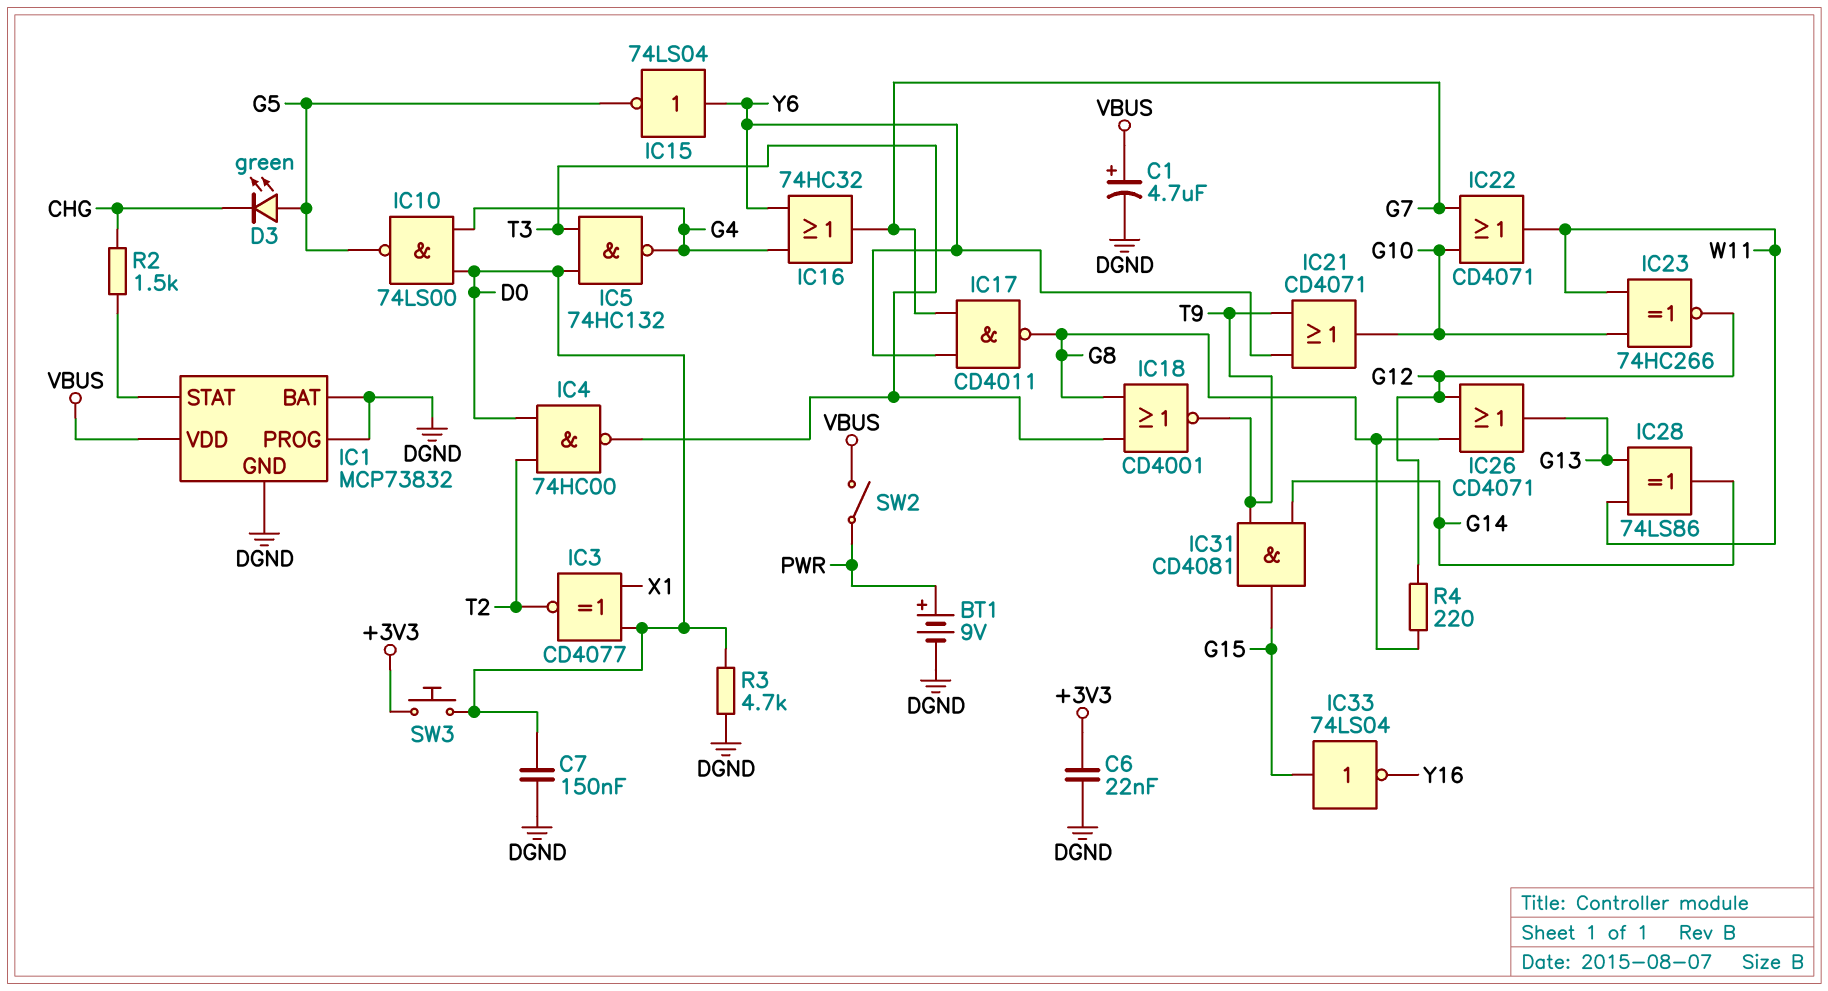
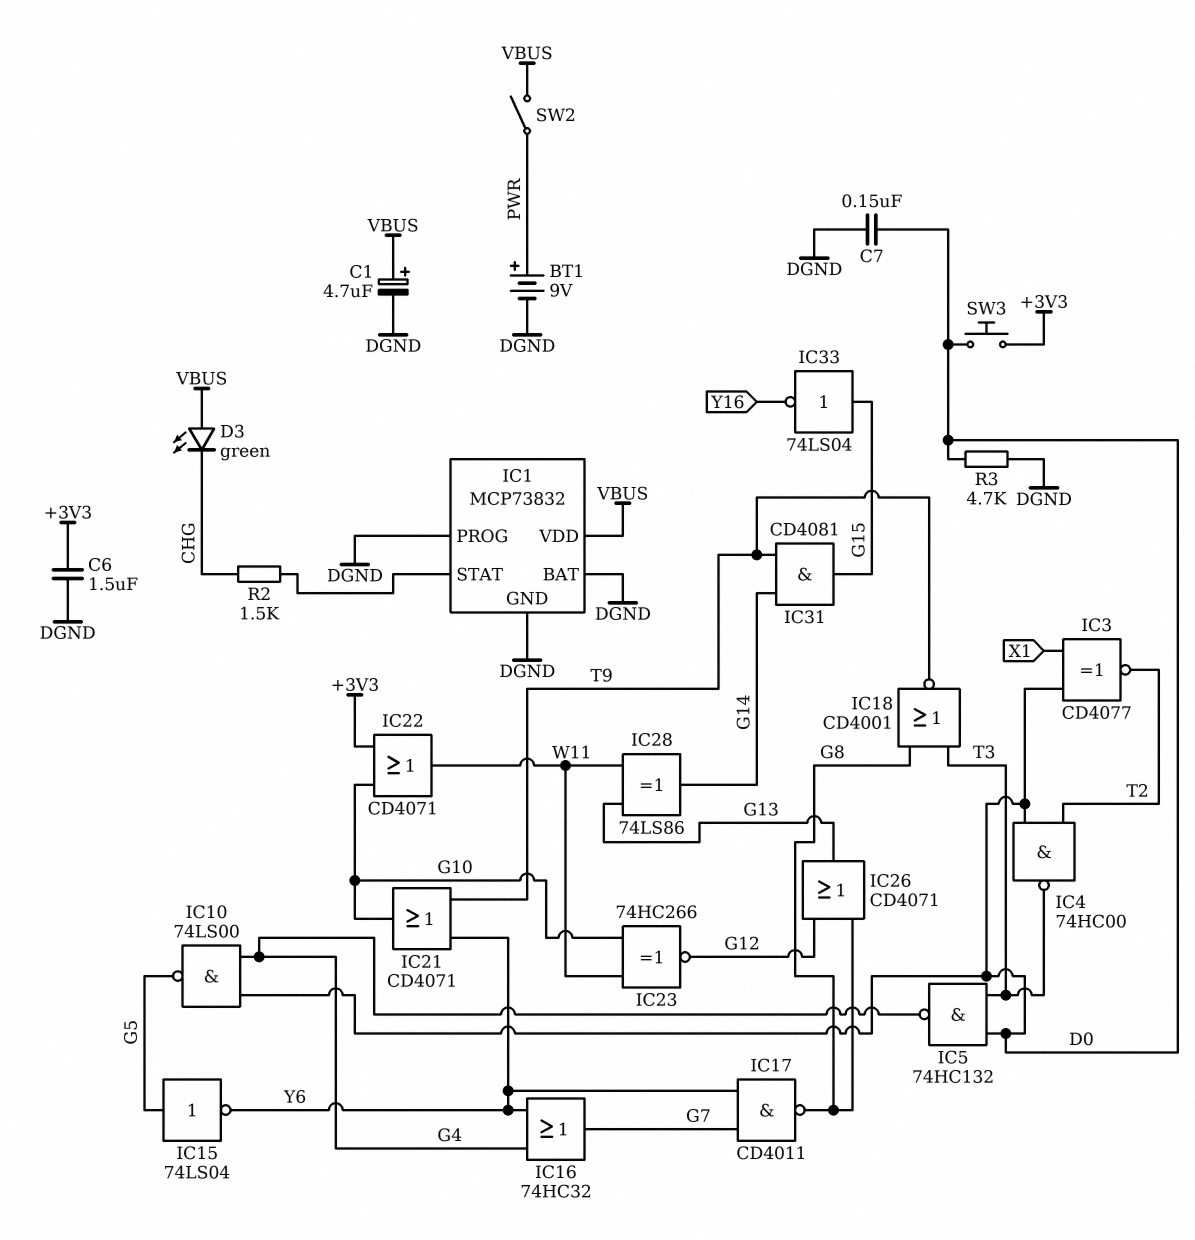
C6: 22nF (+3V3, DGND) -> 1.5uF (+3V3, DGND)
D3: LED green (A G5, K CHG) -> LED green (A VBUS, K CHG)
IC15: NOT 74LS04 (in Y6, out G5) -> NOT 74LS04 (in G5, out Y6)
IC22: OR CD4071 (in G7, in G10, out W11) -> OR CD4071 (in +3V3, in G10, out W11)
R4: 220 (G8, G12) -> none

